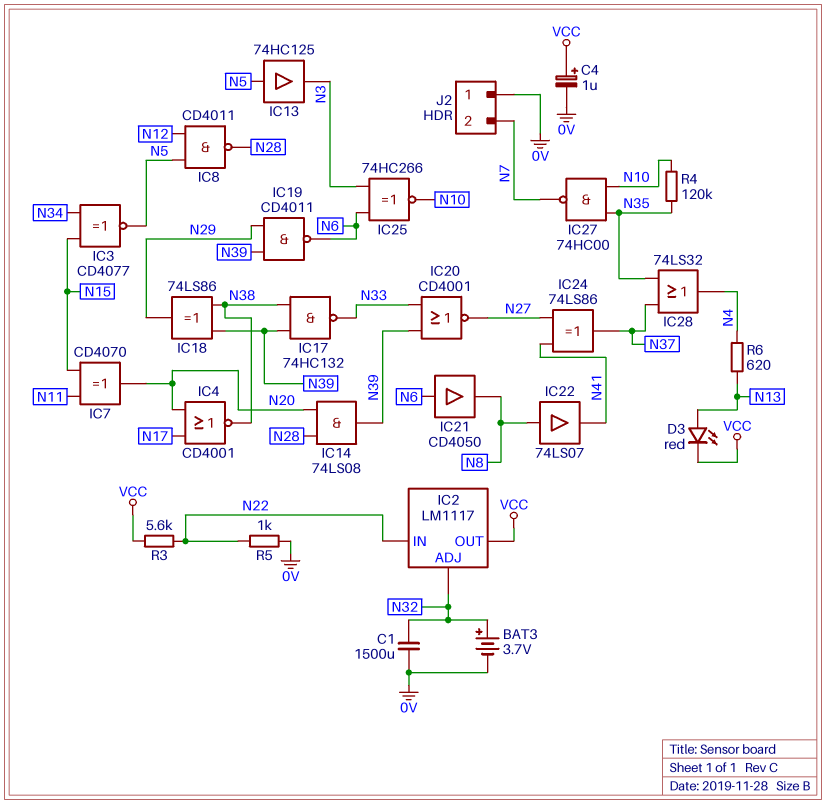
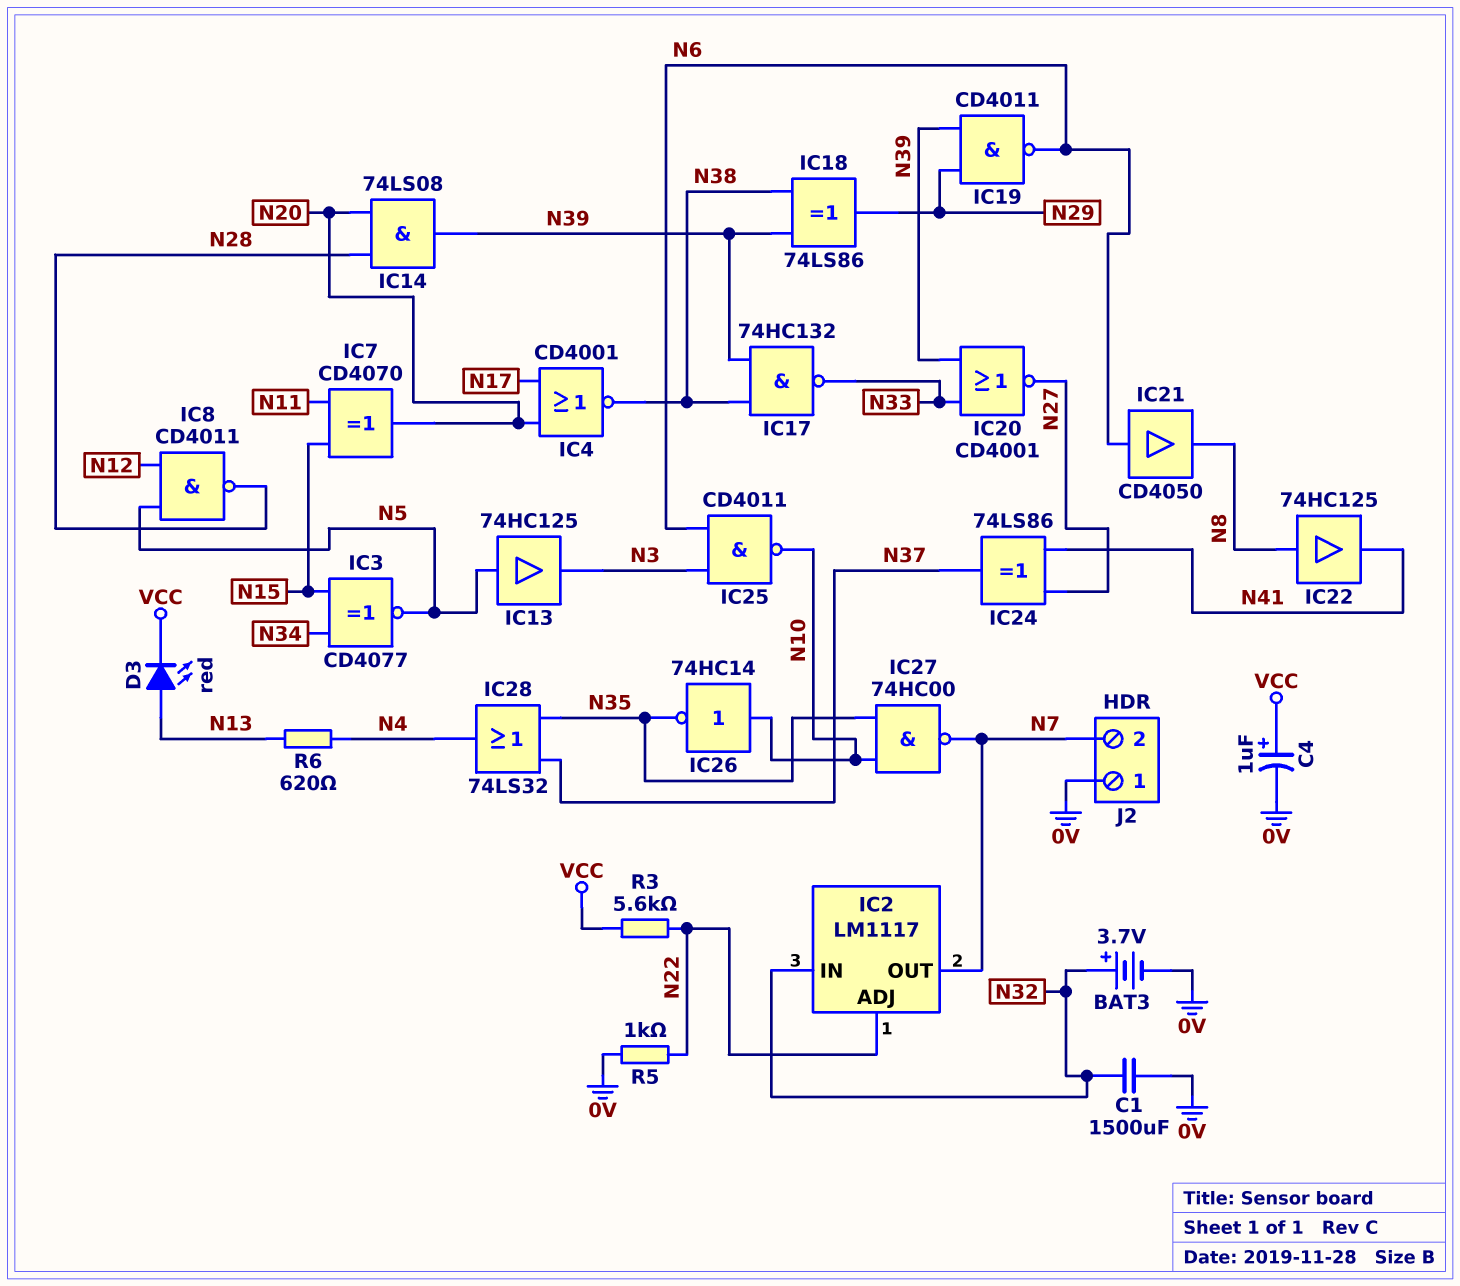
IC2 pin ADJ: N32 -> N22
IC2 pin IN: N22 -> N32
IC2 pin OUT: VCC -> N7
IC22: buffer 74LS07 (in N8, out N41) -> buffer 74HC125 (in N8, out N41)
IC25: XNOR 74HC266 (in N3, in N6, out N10) -> NAND CD4011 (in N3, in N6, out N10)
IC26: none -> NOT 74HC14 (in N10, out N35)
R4: 120k (N10, N35) -> none

